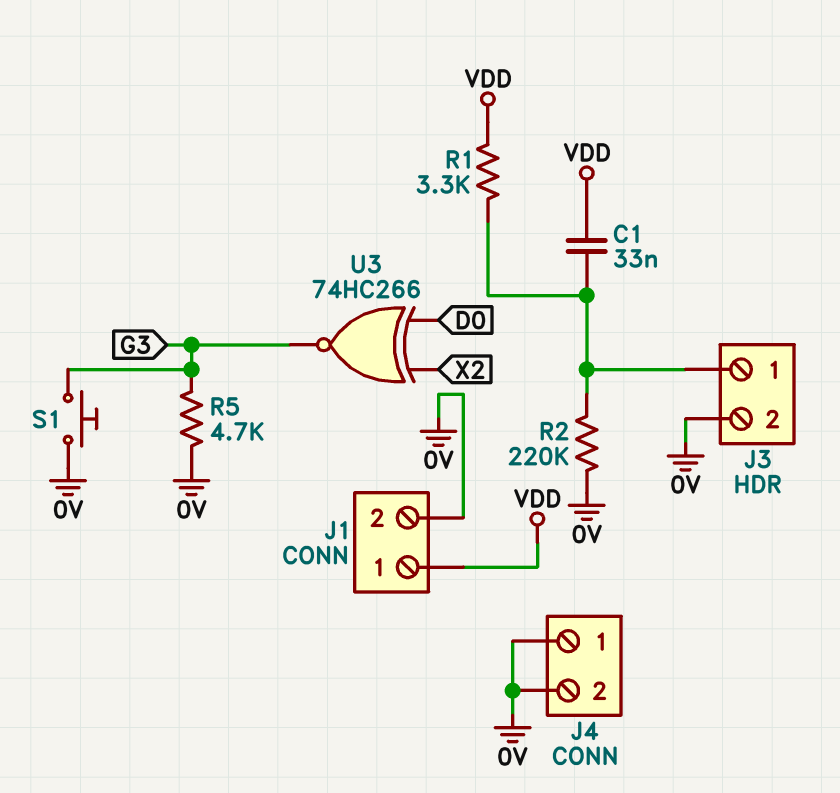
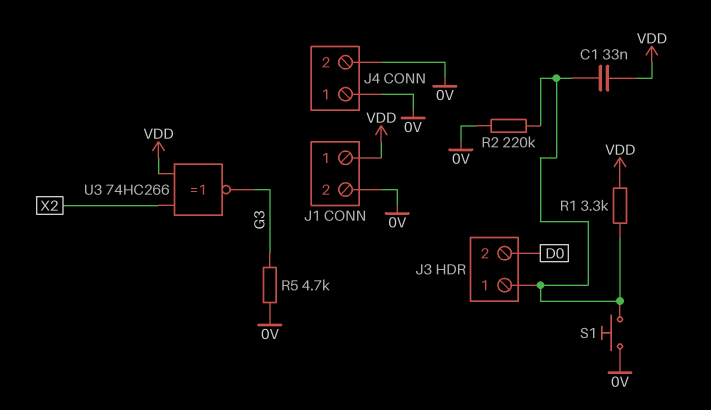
J3 pin 2: 0V -> D0
S1: button (0V, G3) -> button (0V, J3/1)
U3: XNOR 74HC266 (in D0, in X2, out G3) -> XNOR 74HC266 (in VDD, in X2, out G3)

